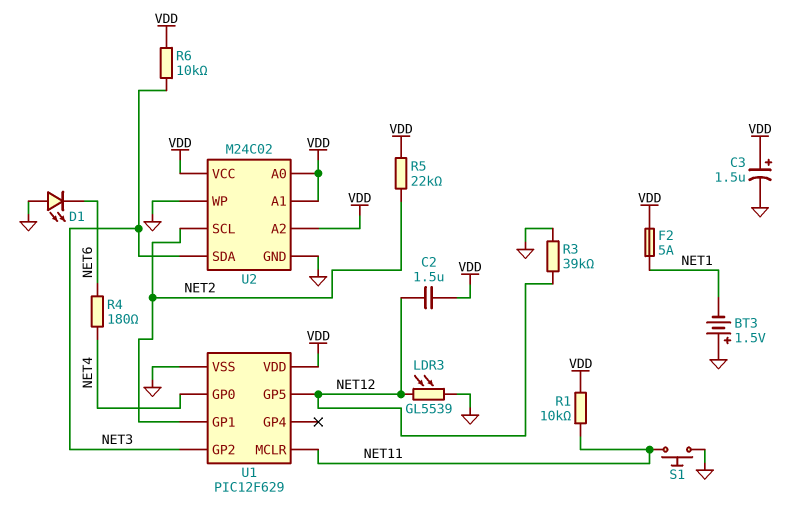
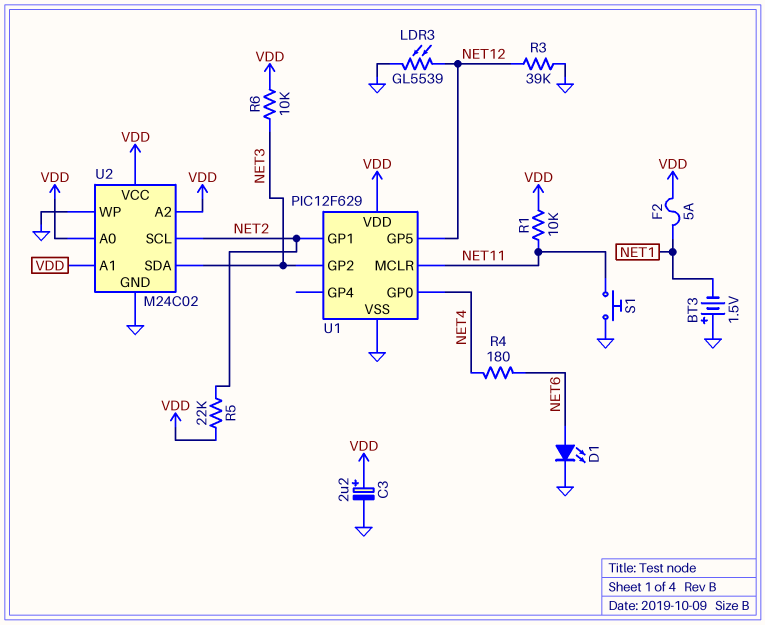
C2: 1.5uF (NET12, VDD) -> none
C3: 1.5uF (plus VDD, minus GND) -> 2.2uF (plus VDD, minus GND)
D1: LED (A GND, K NET6) -> LED (A NET6, K GND)

